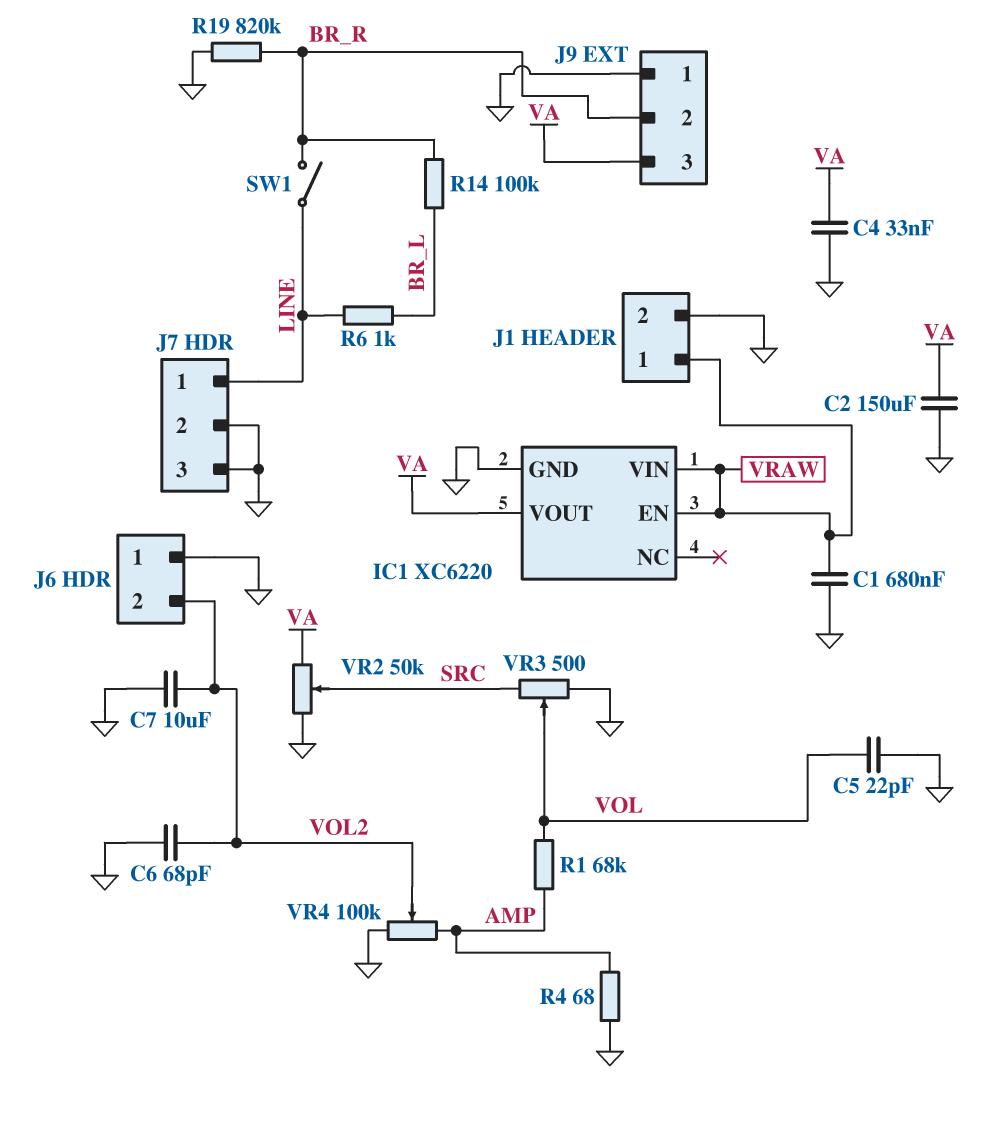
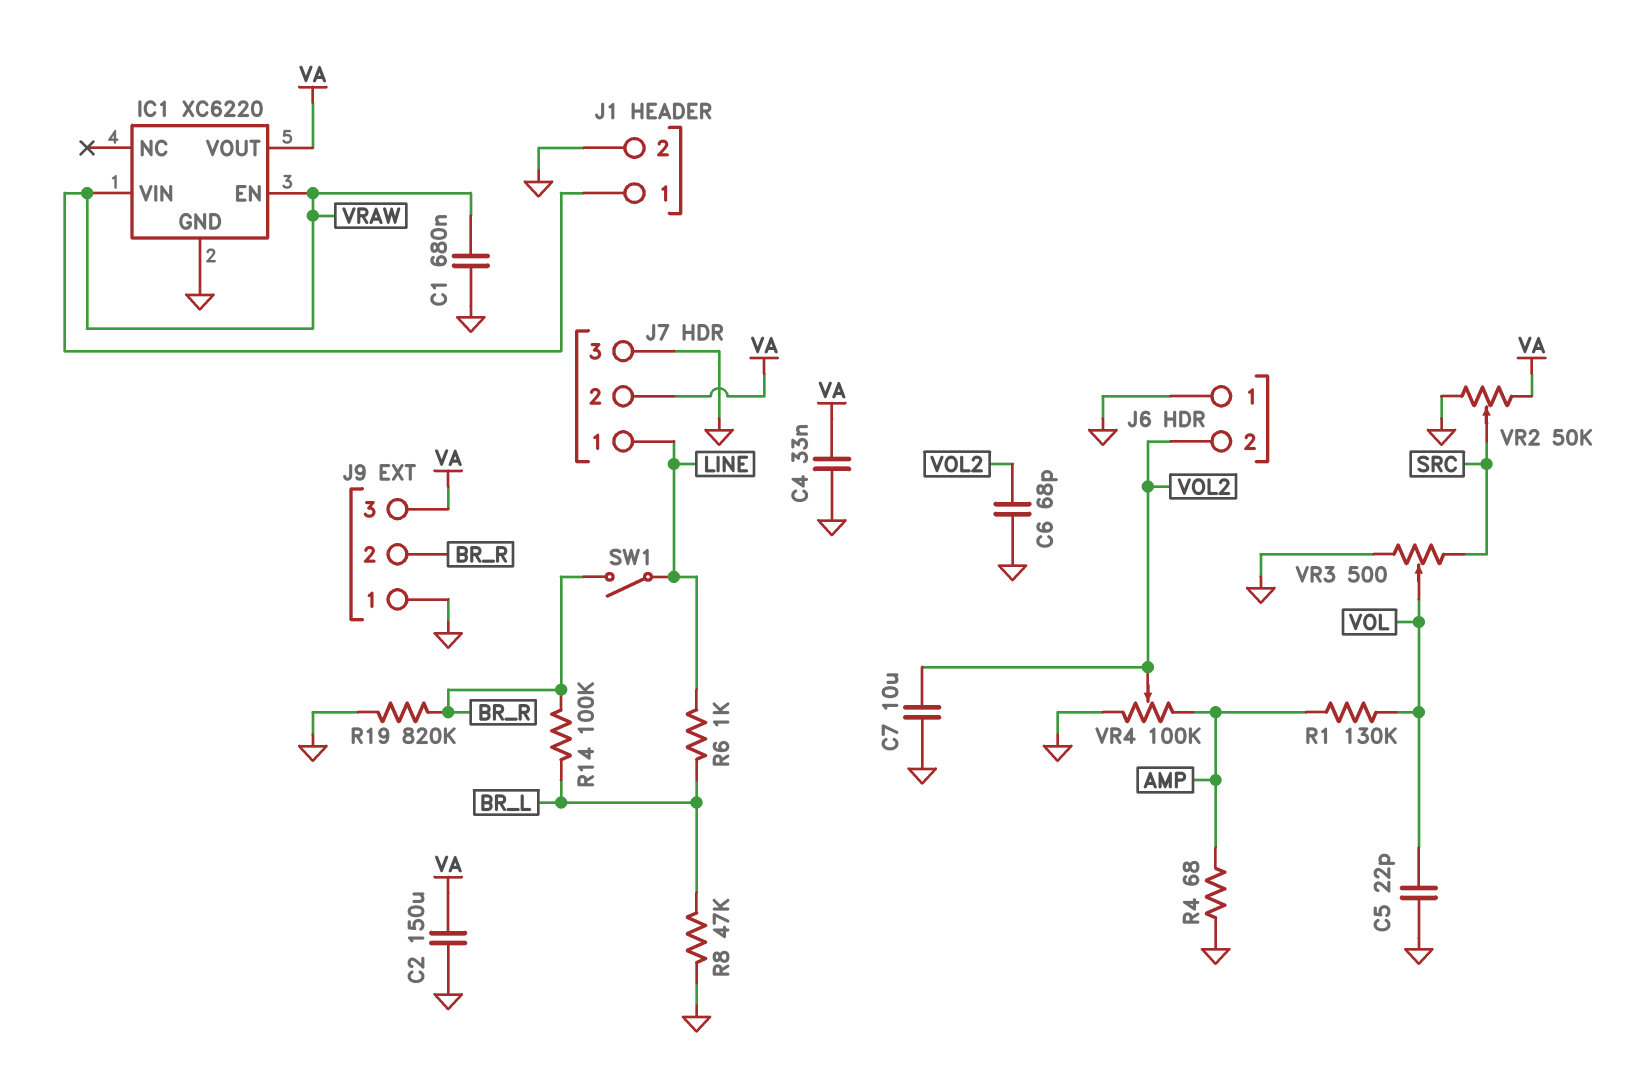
J7 pin 2: GND -> VA
R1: 68k (AMP, VOL) -> 130k (AMP, VOL)
R8: none -> 47k (BR_L, GND)

